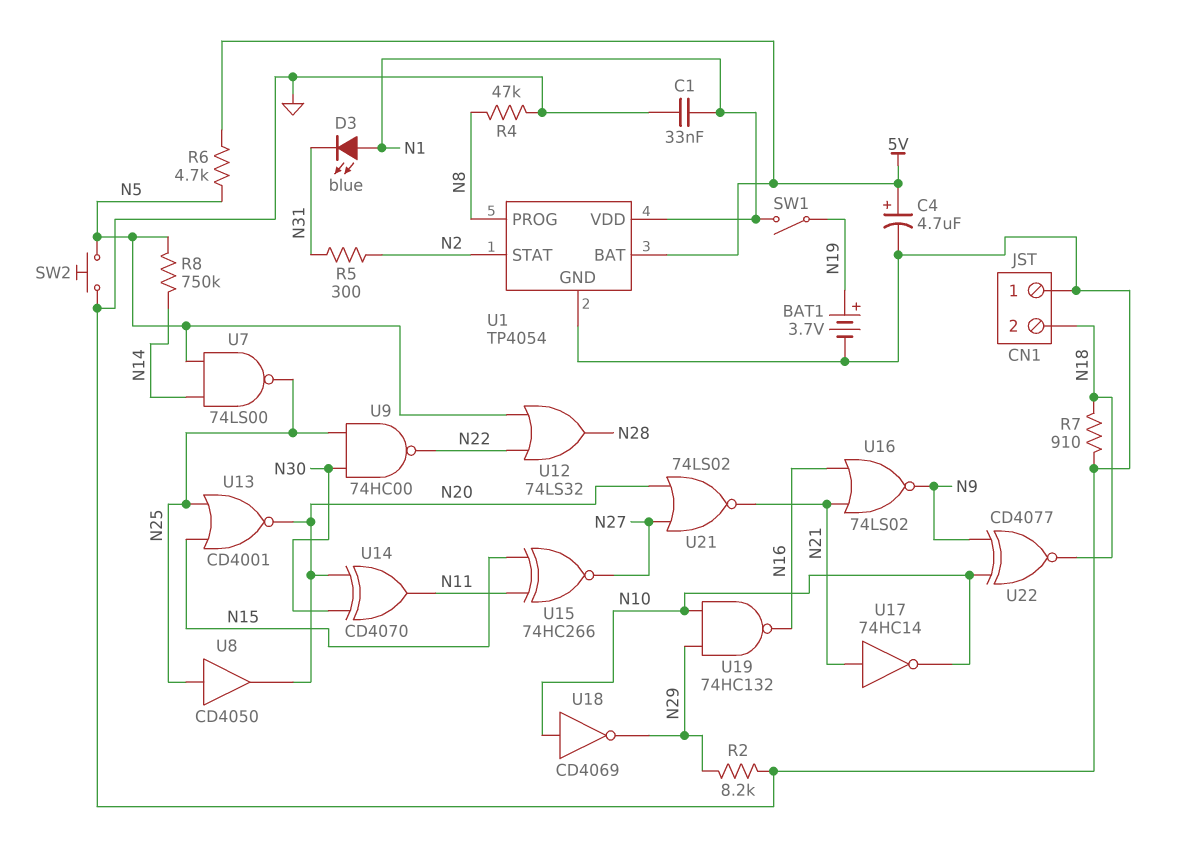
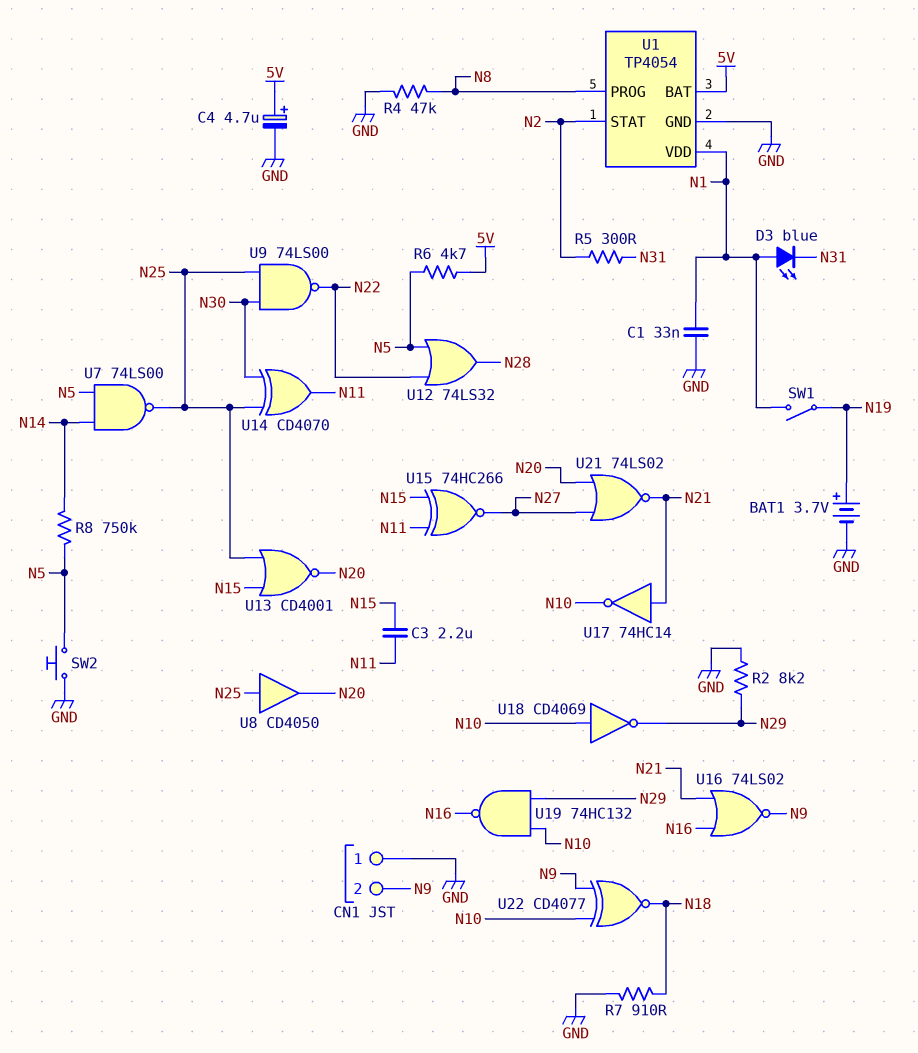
C3: none -> 2.2uF (N11, N15)
CN1 pin 2: N18 -> N9
U9: NAND 74HC00 (in N25, in N30, out N22) -> NAND 74LS00 (in N25, in N30, out N22)
U14: XOR CD4070 (in N20, in N30, out N11) -> XOR CD4070 (in N25, in N30, out N11)

